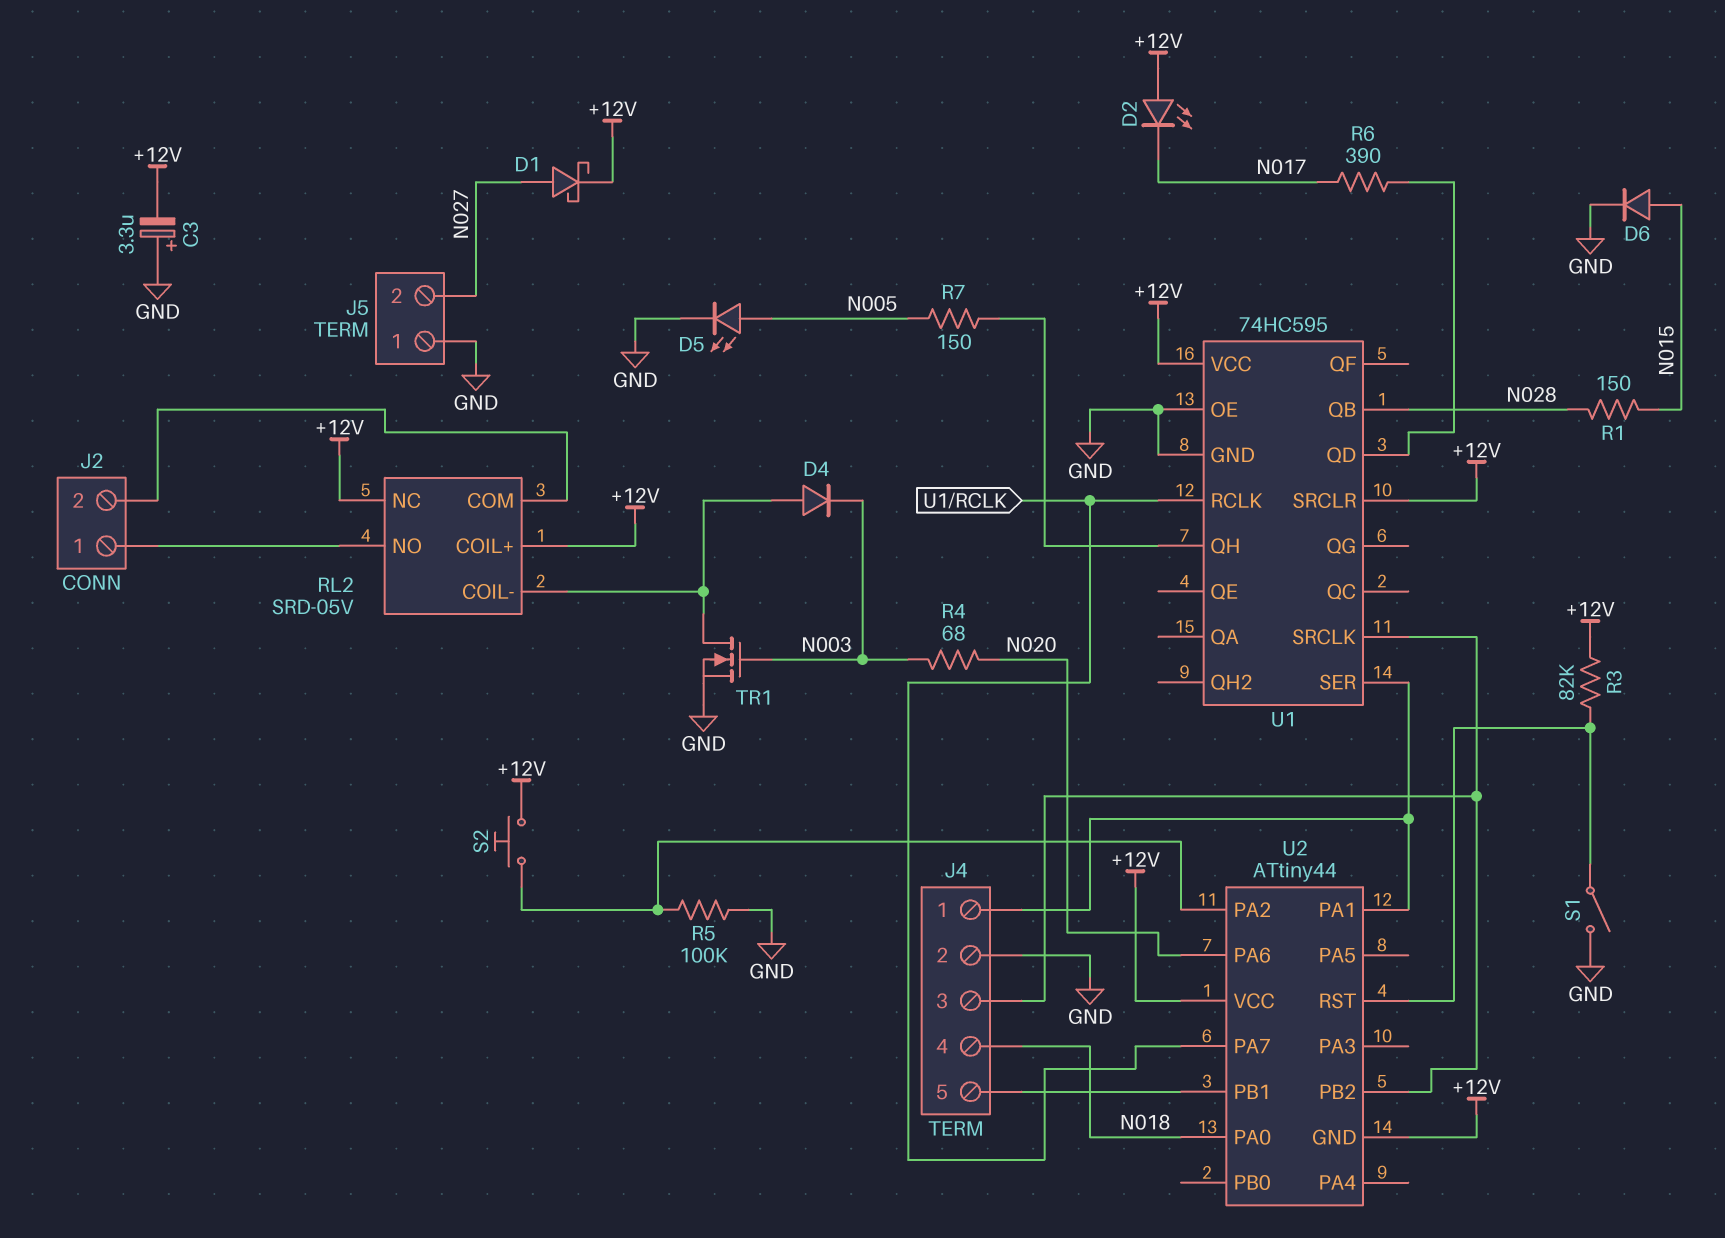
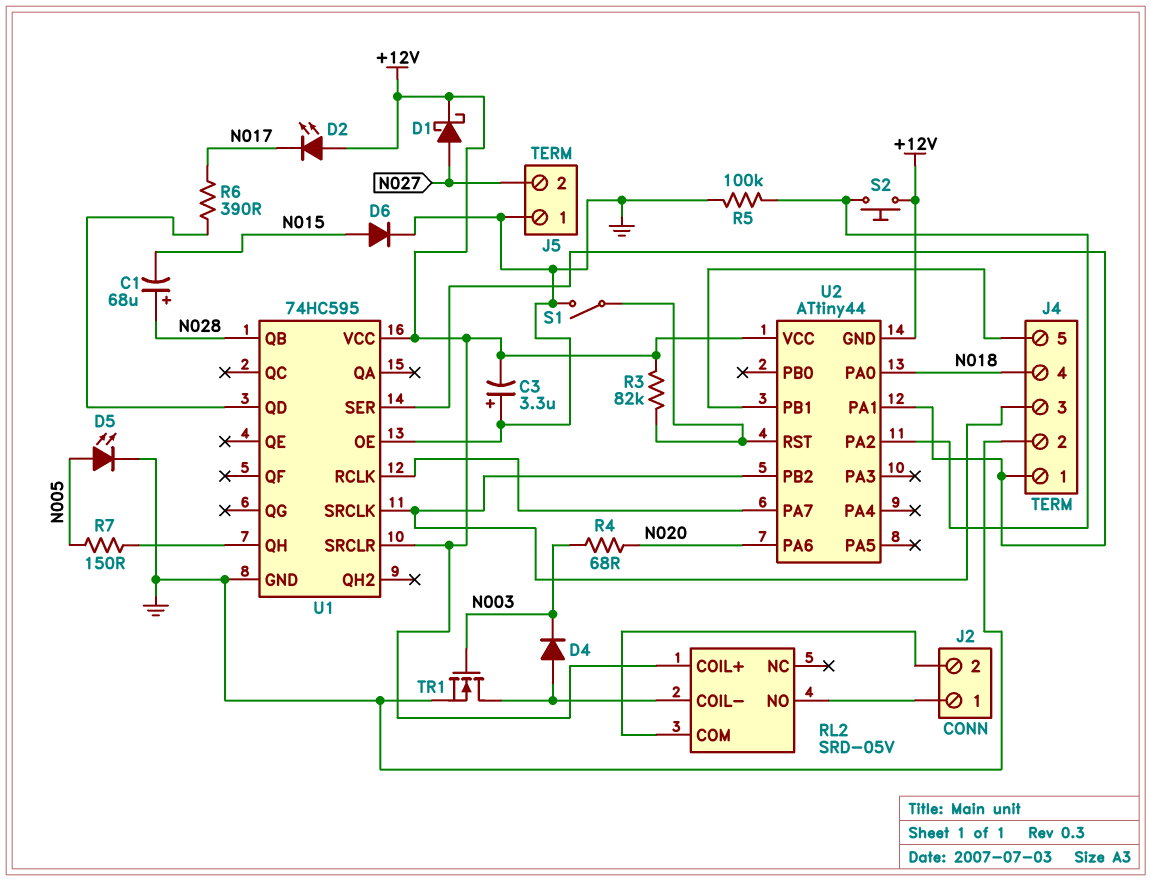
C1: none -> 68uF (plus N028, minus N015)
R1: 150 (N015, N028) -> none
RL2 pin NC: +12V -> none

